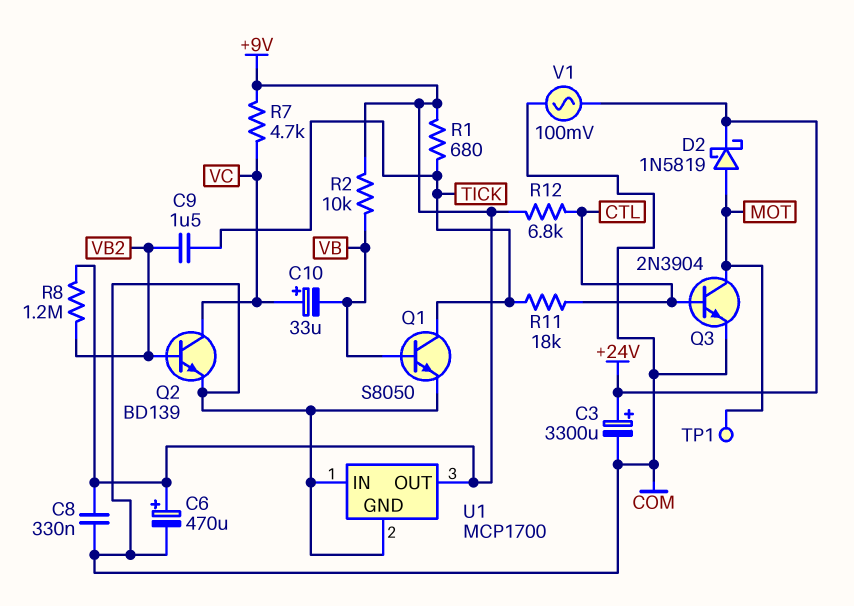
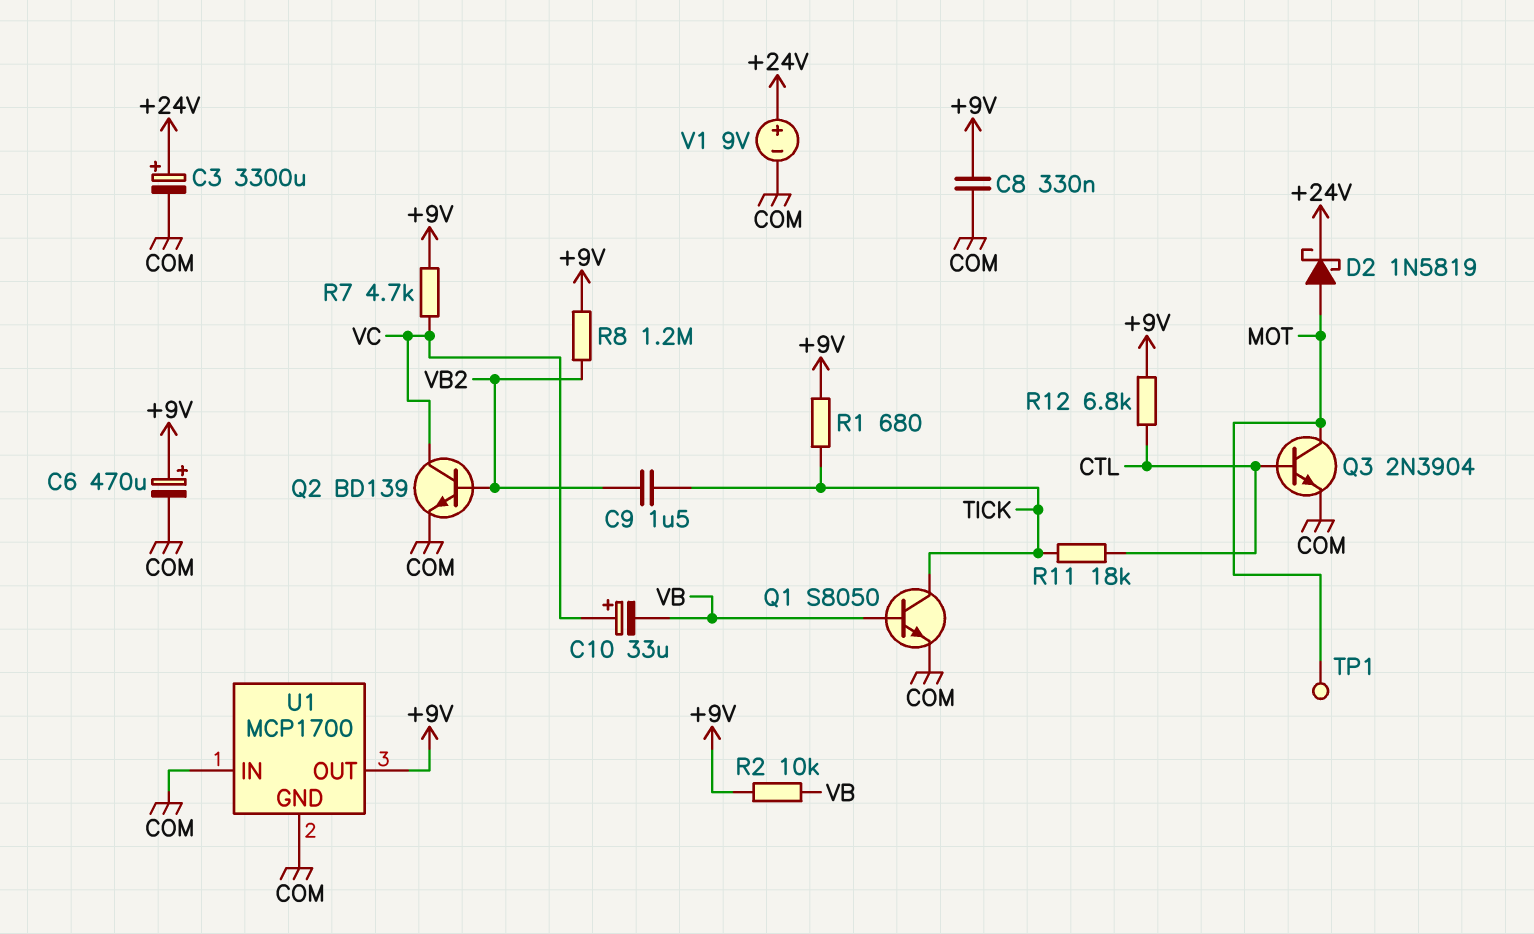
V1: AC 100mV (+24V, COM) -> 9V (plus +24V, minus COM)

